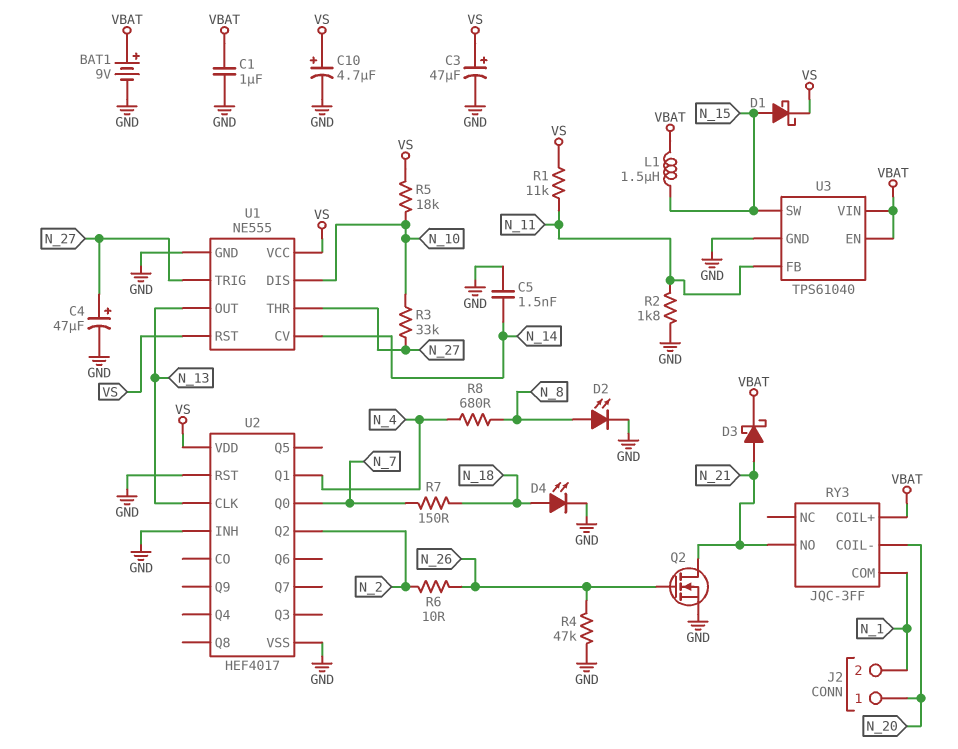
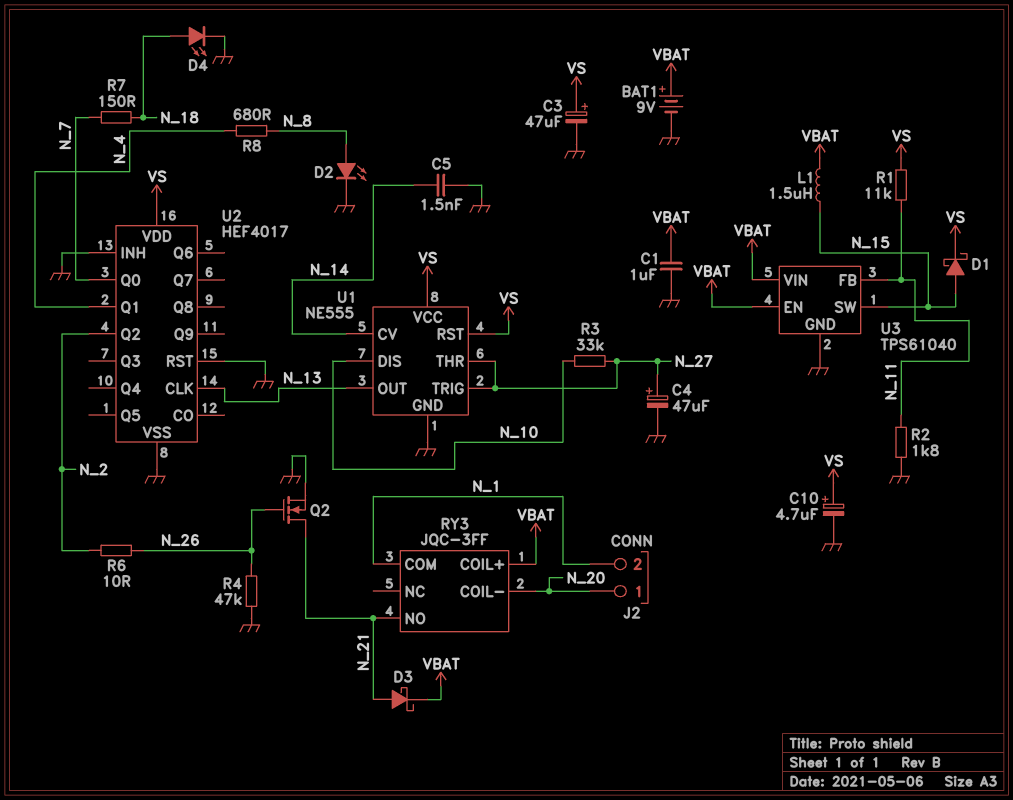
R5: 18k (N_10, VS) -> none

